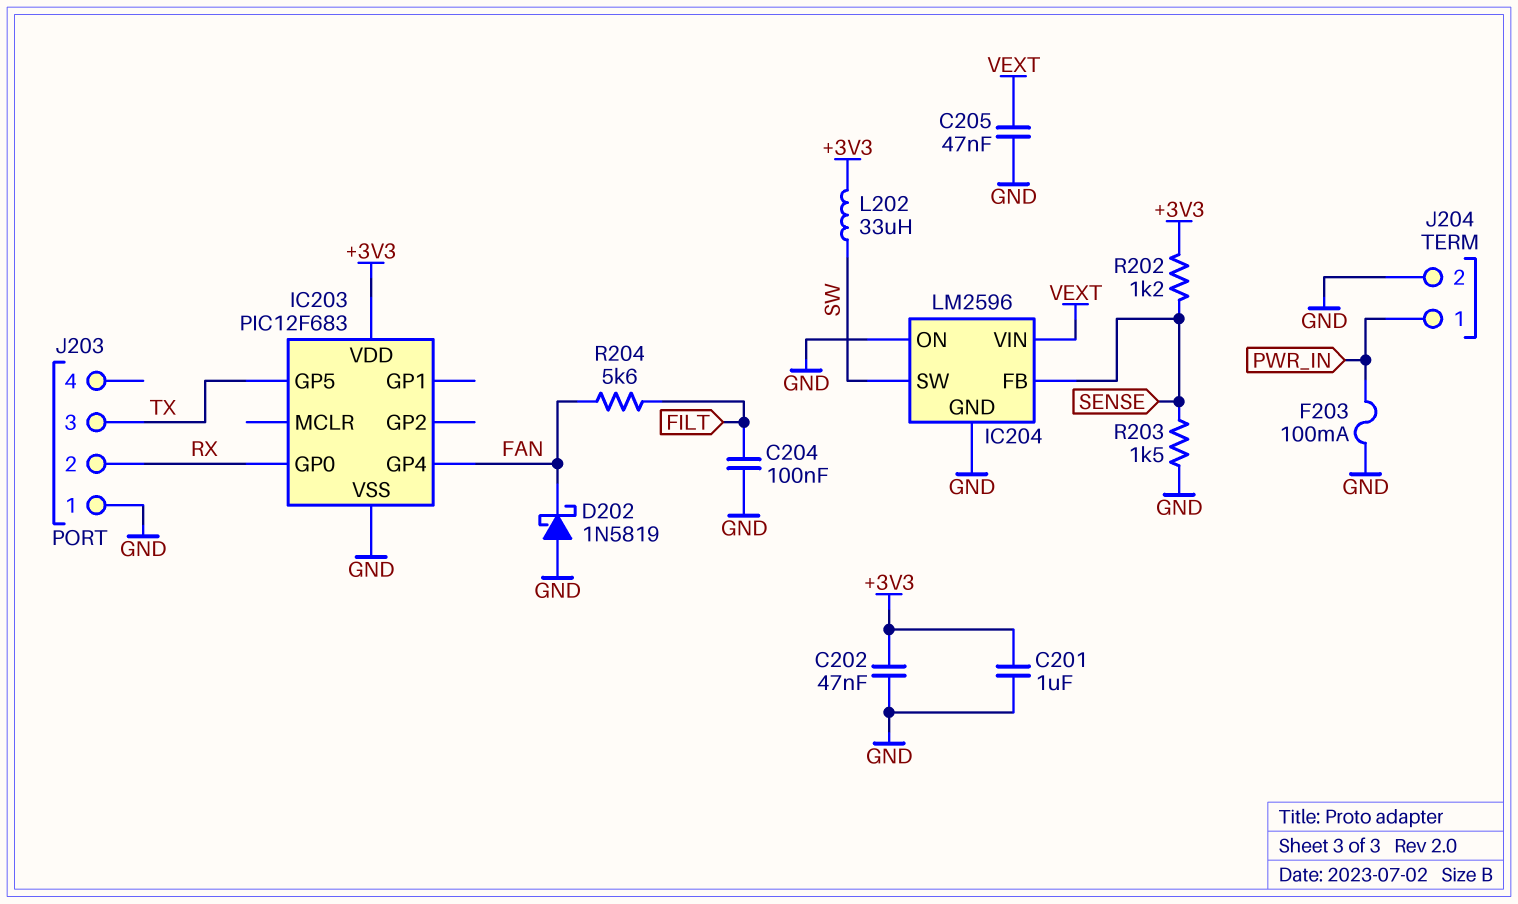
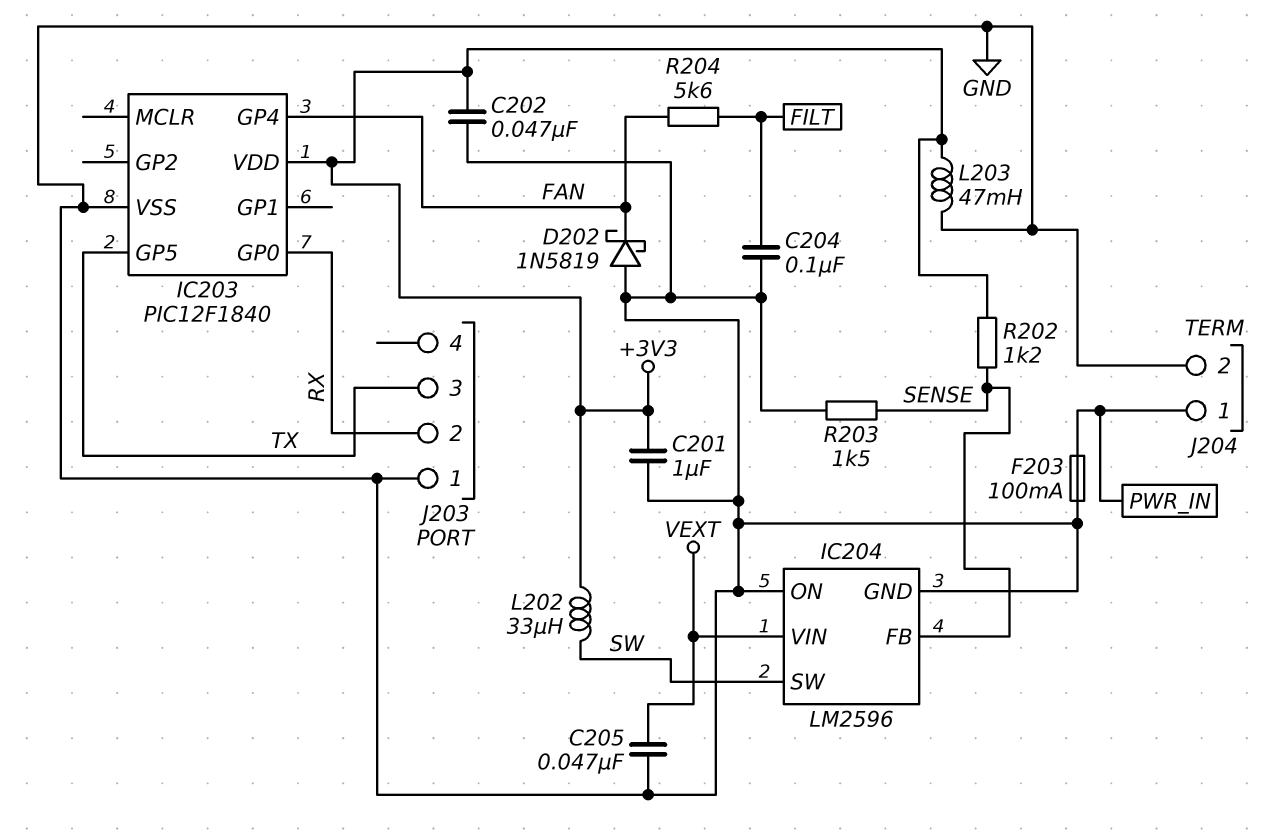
IC203: PIC12F683 -> PIC12F1840
L203: none -> 47mH (+3V3, GND)

